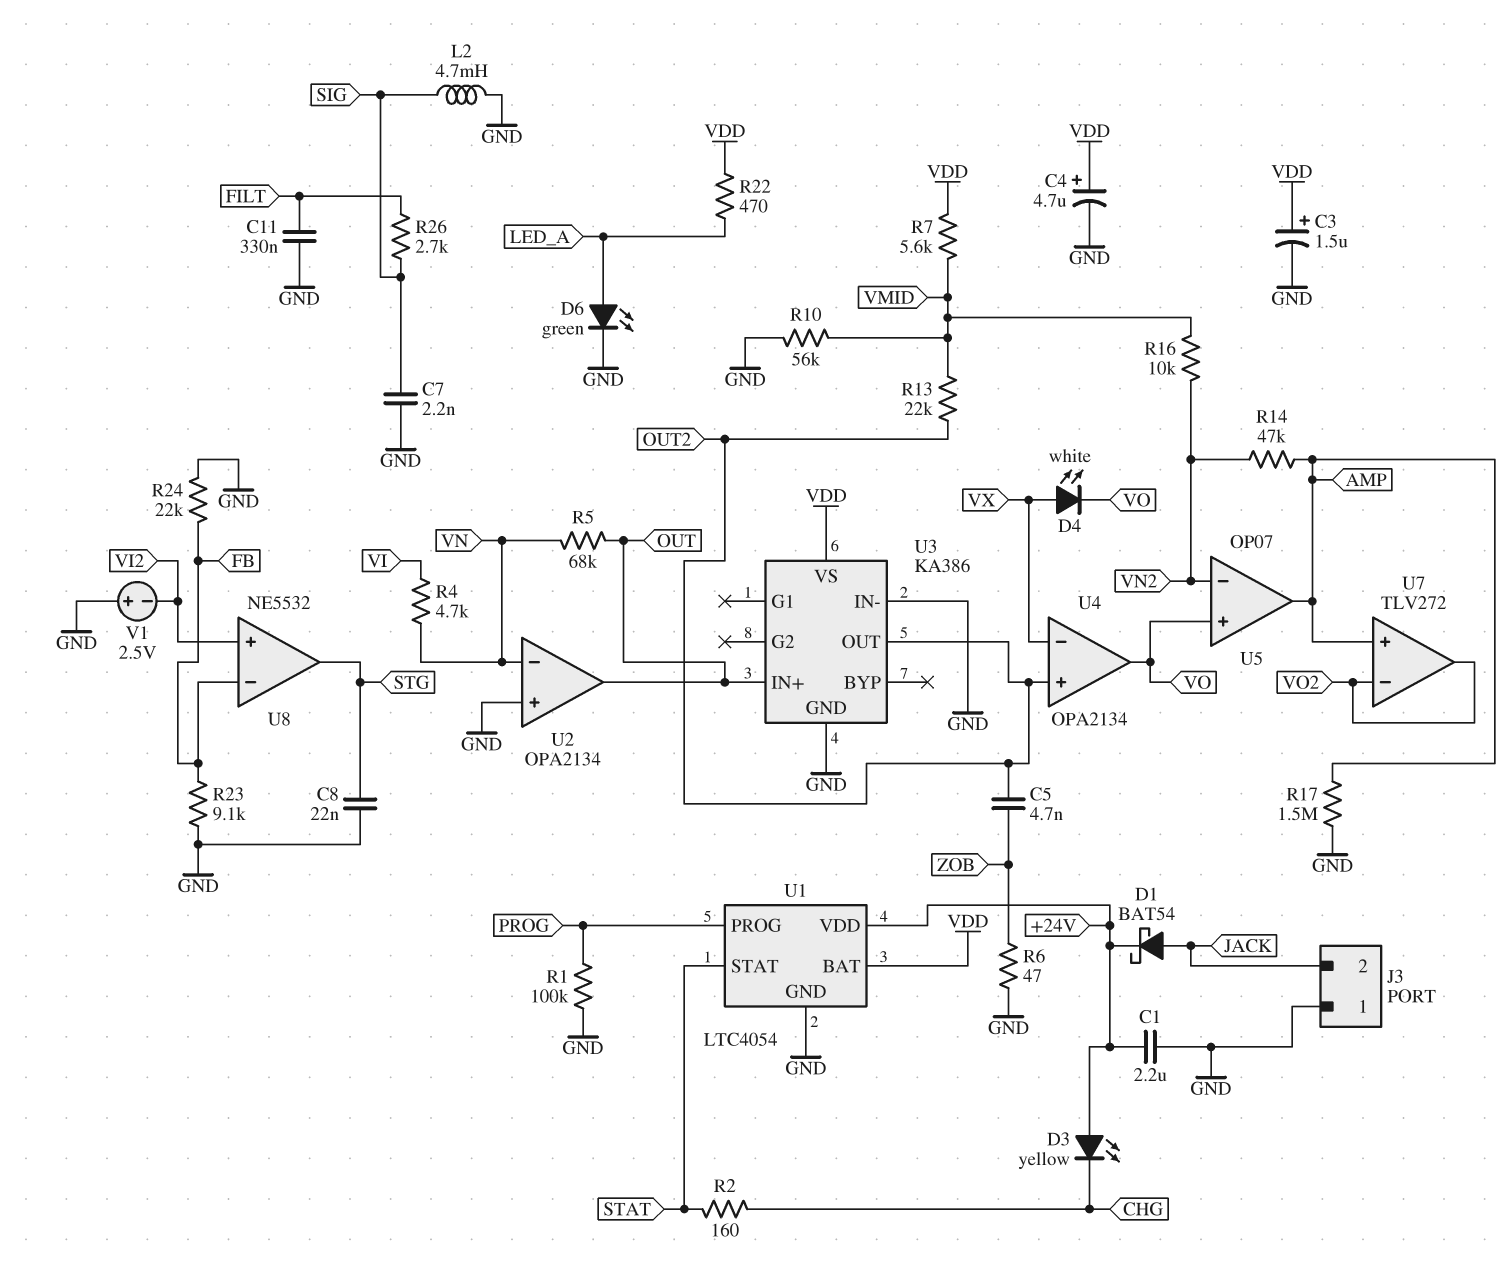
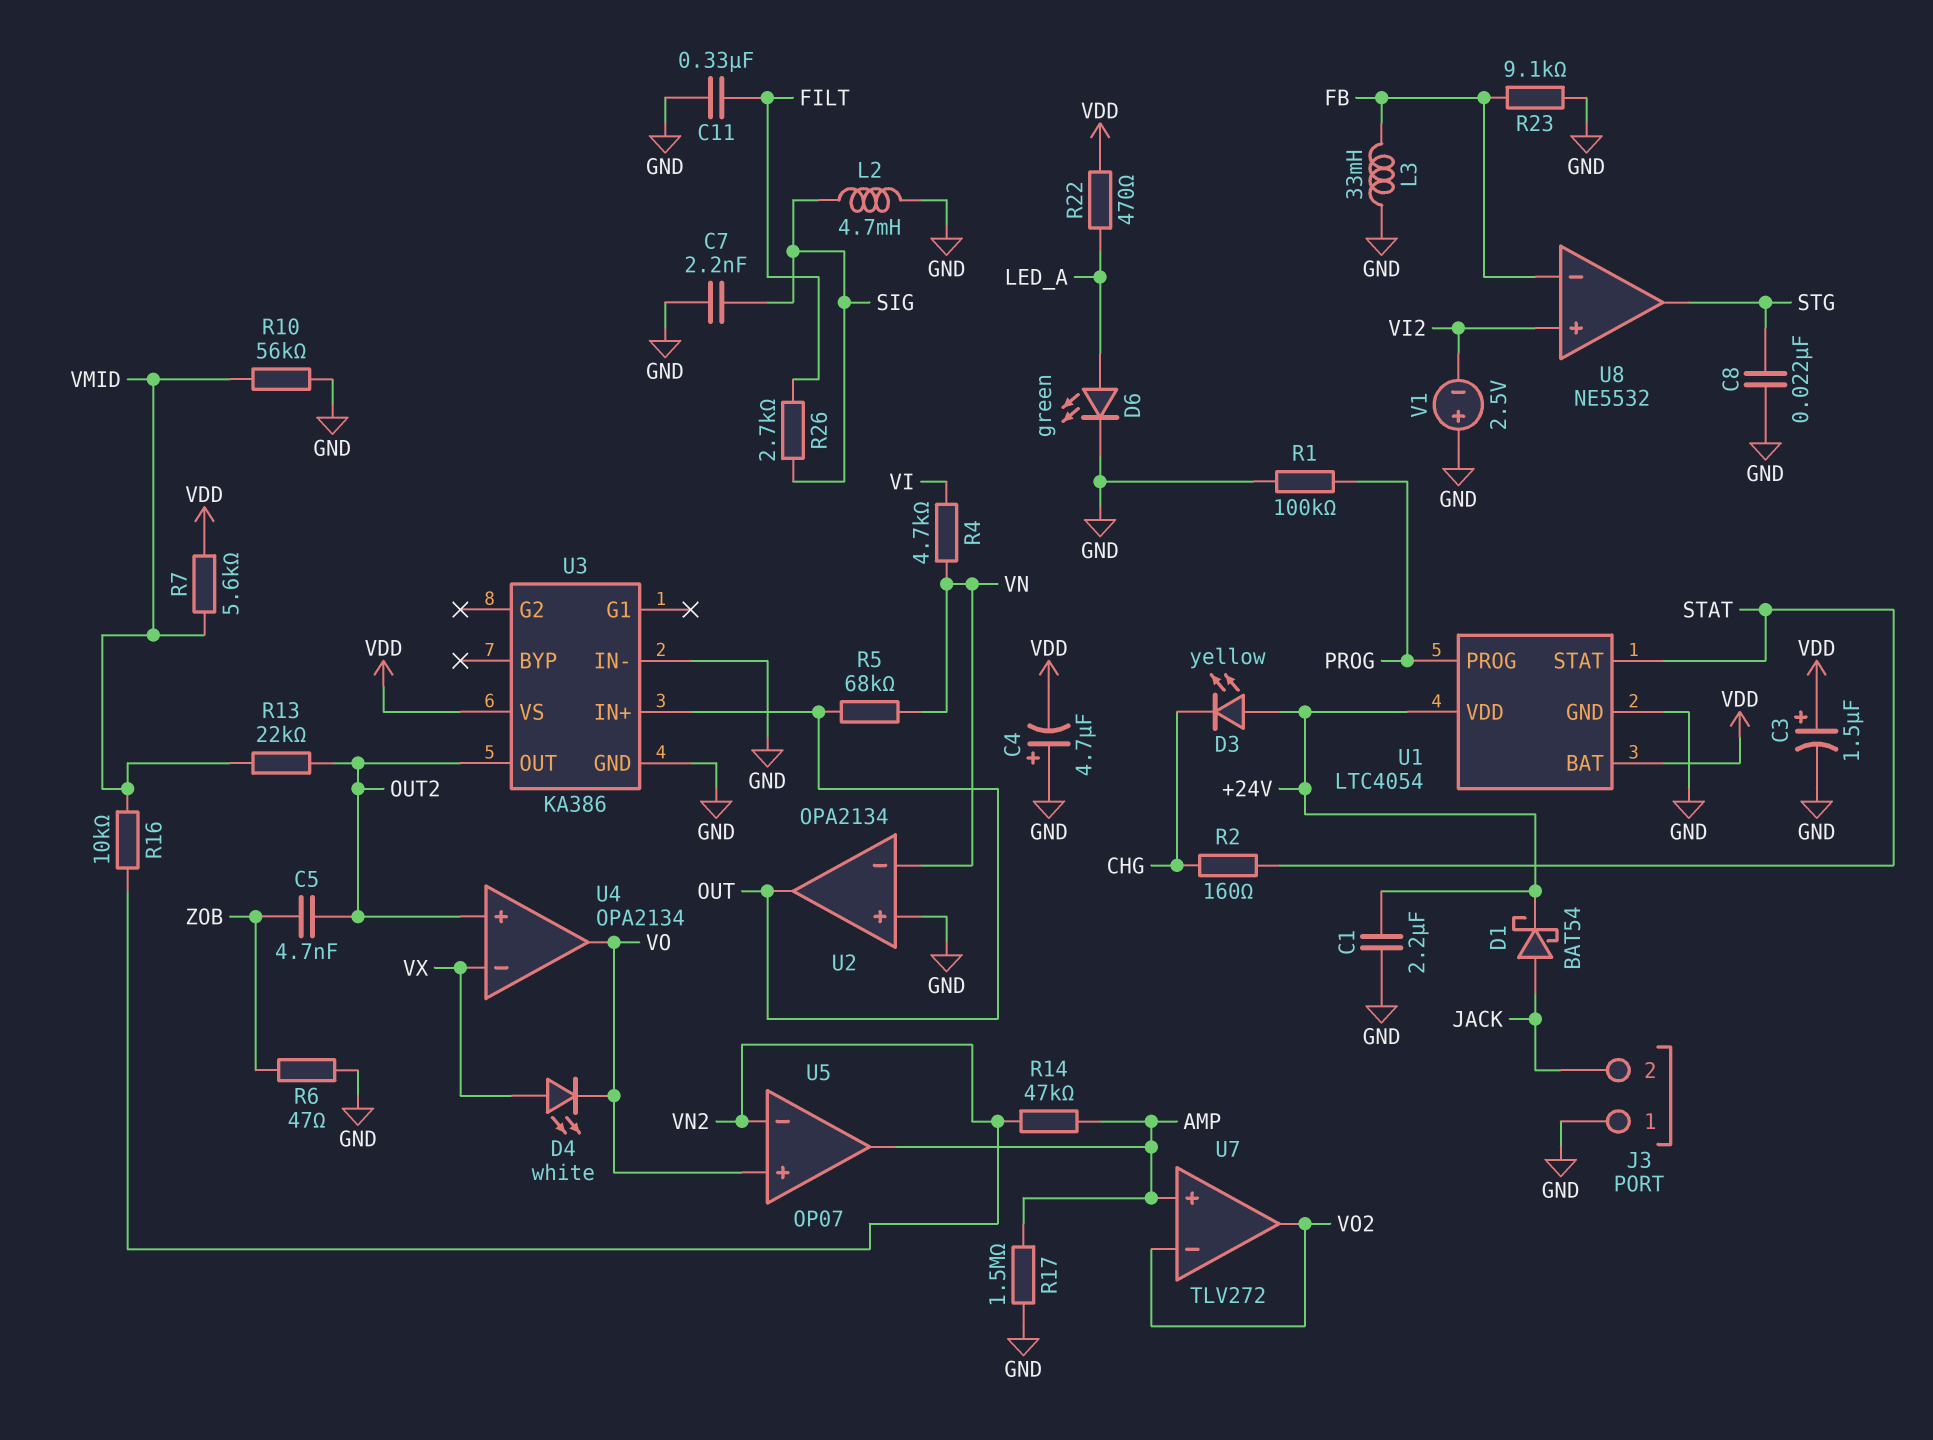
C4: 4.7uF (plus VDD, minus GND) -> 4.7uF (plus GND, minus VDD)
L3: none -> 33mH (FB, GND)
R24: 22k (FB, GND) -> none

